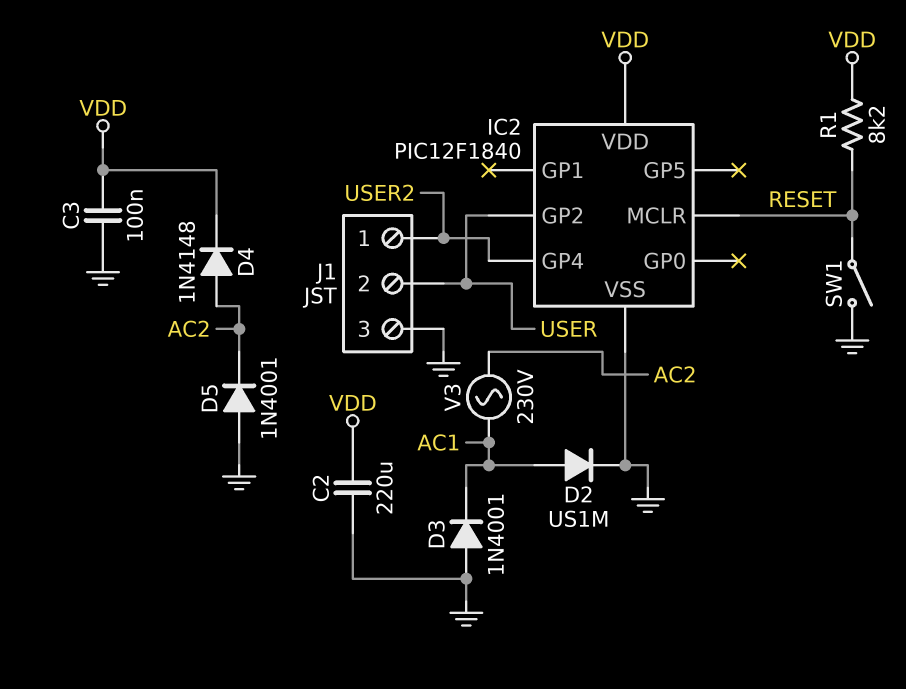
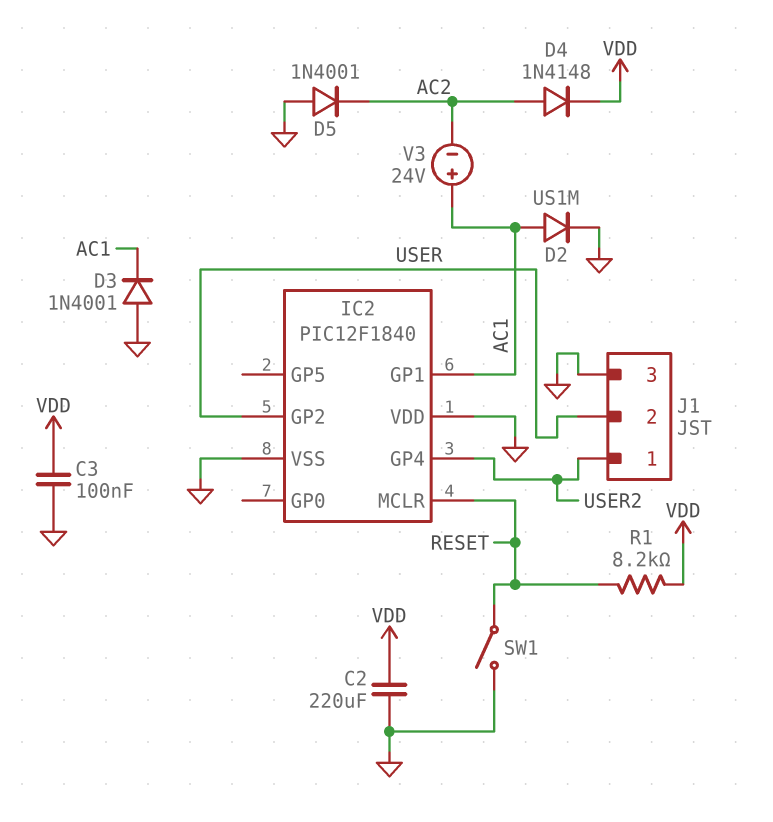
IC2 pin GP1: none -> AC1
IC2 pin VDD: VDD -> GND
V3: AC 230V (AC1, AC2) -> 24V (plus AC1, minus AC2)

